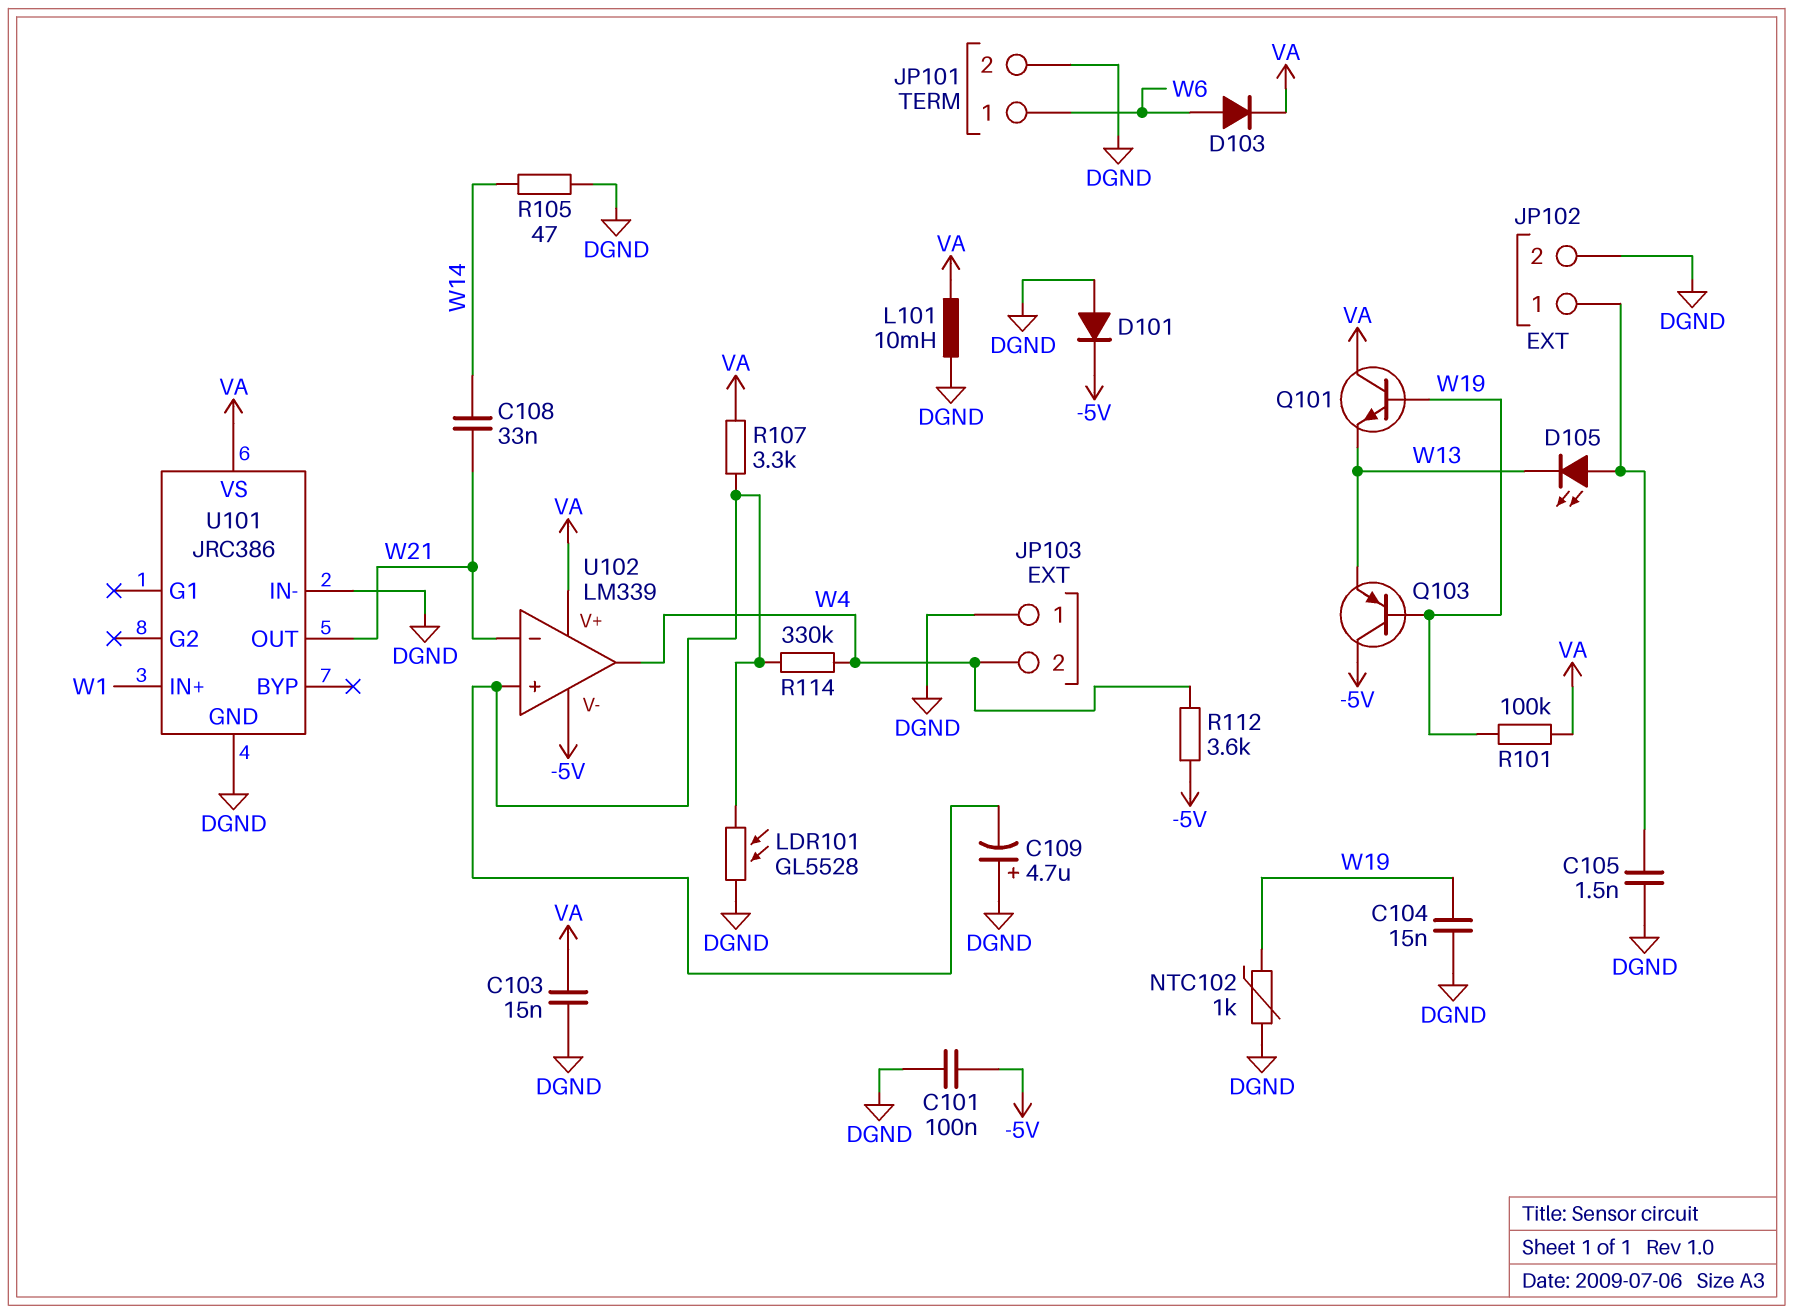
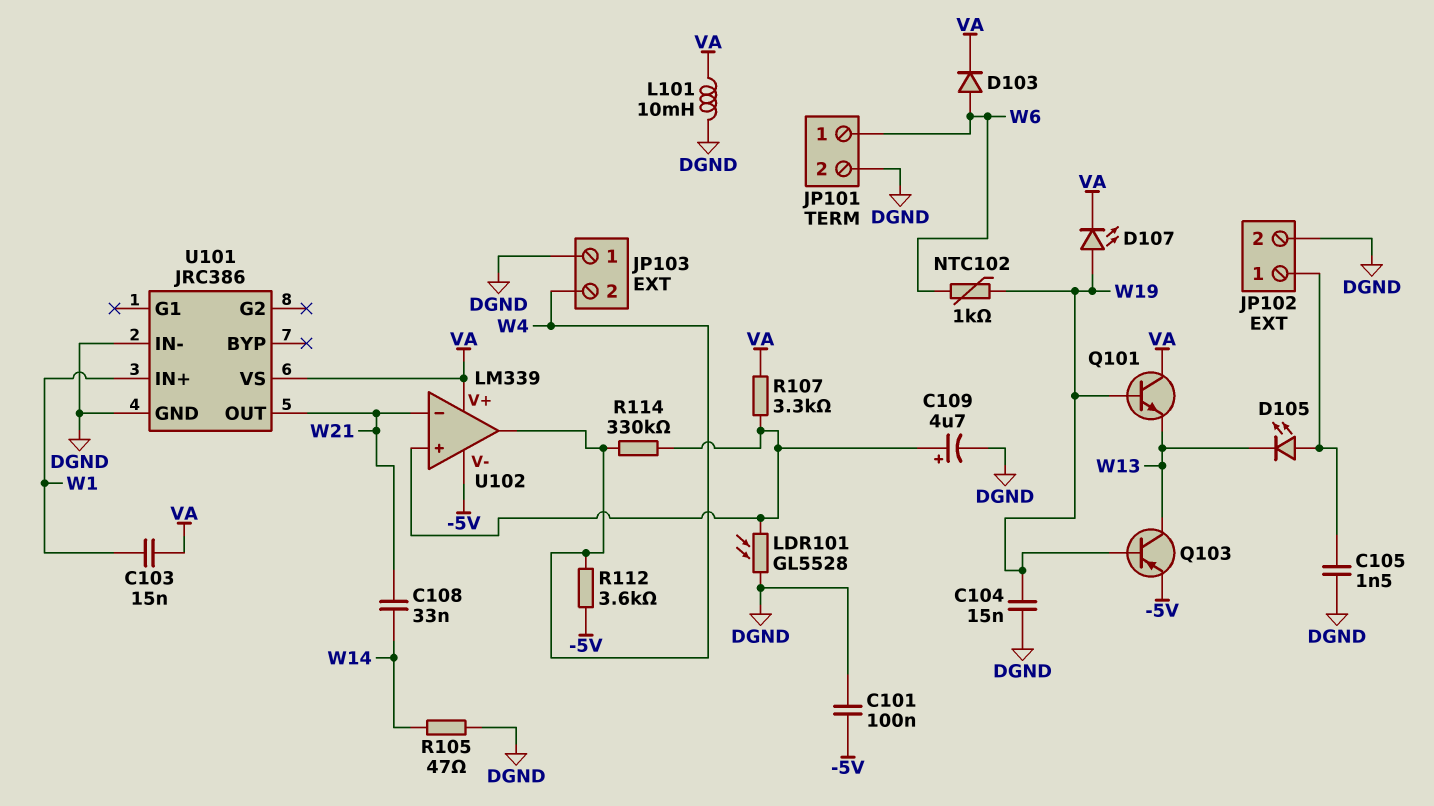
C103: 15nF (DGND, VA) -> 15nF (VA, W1)
C109: 4.7uF (plus DGND, minus U102/in+) -> 4.7uF (plus U102/in+, minus DGND)
D101: diode (A DGND, K -5V) -> none
D107: none -> LED (A W19, K VA)
NTC102: 1k (DGND, W19) -> 1k (W6, W19)
Q103: PNP (B W19, C -5V, E W13) -> PNP (B W19, C W13, E -5V)
R101: 100k (VA, W19) -> none

